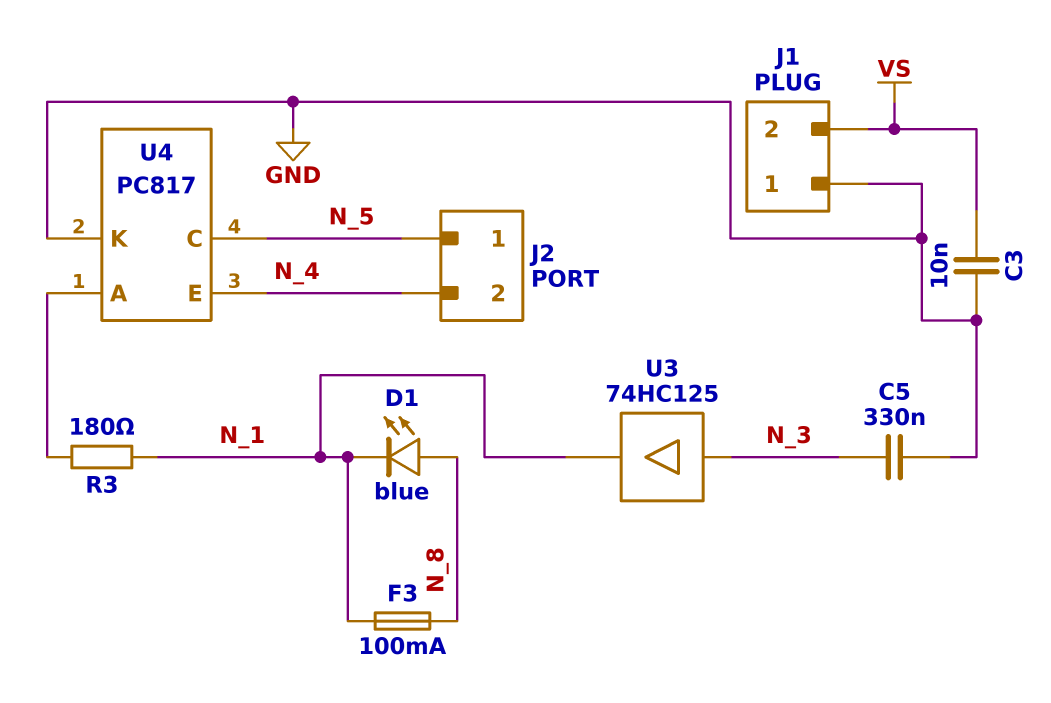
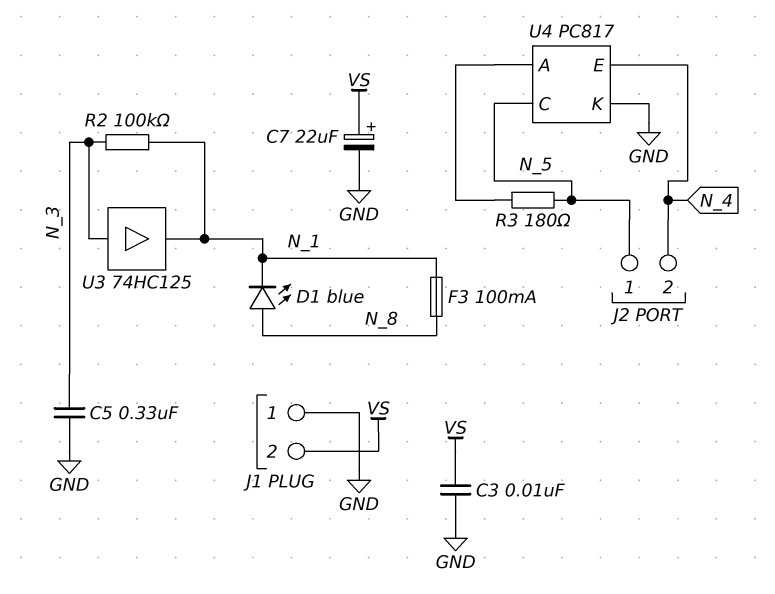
C7: none -> 22uF (plus VS, minus GND)
R2: none -> 100k (N_1, N_3)
R3: 180 (N_1, U4/A) -> 180 (N_5, U4/A)

